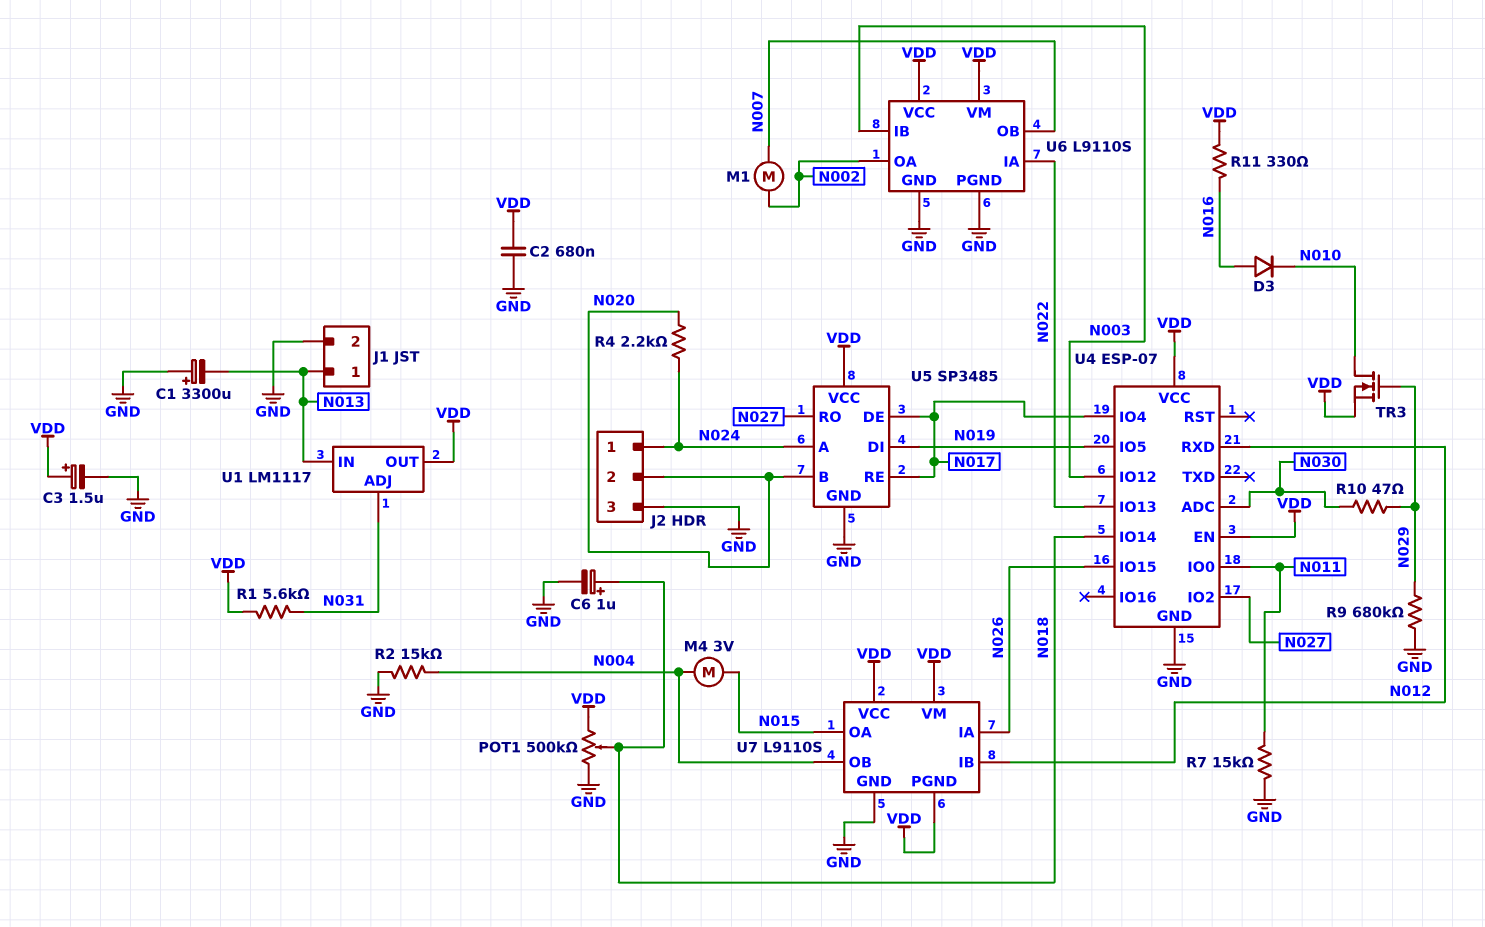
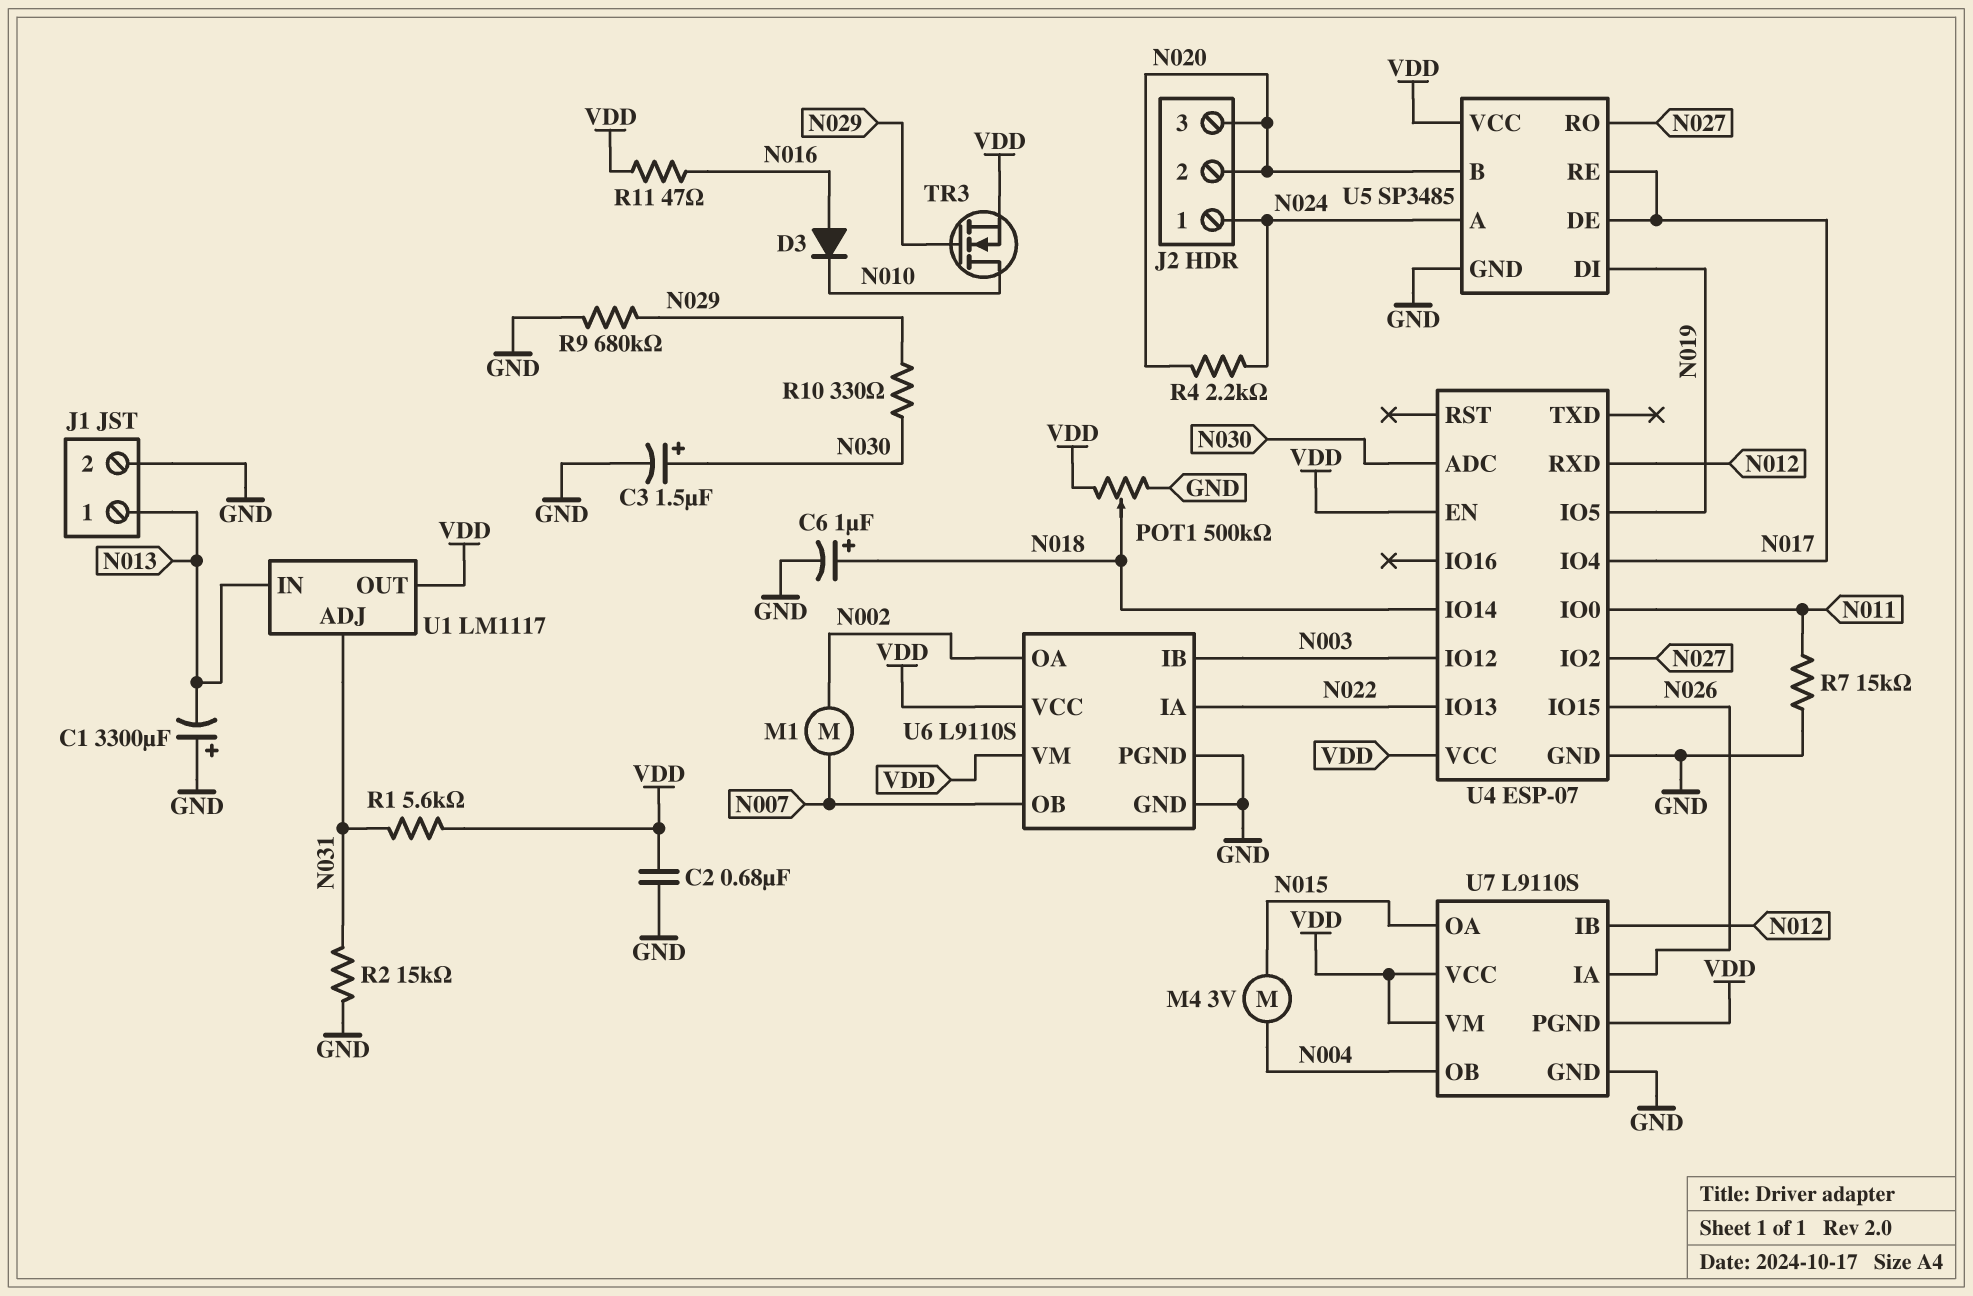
C3: 1.5uF (plus VDD, minus GND) -> 1.5uF (plus N030, minus GND)
J2 pin 3: GND -> N020
R2: 15k (GND, N004) -> 15k (GND, N031)
R10: 47 (N029, N030) -> 330 (N029, N030)
R11: 330 (N016, VDD) -> 47 (N016, VDD)

